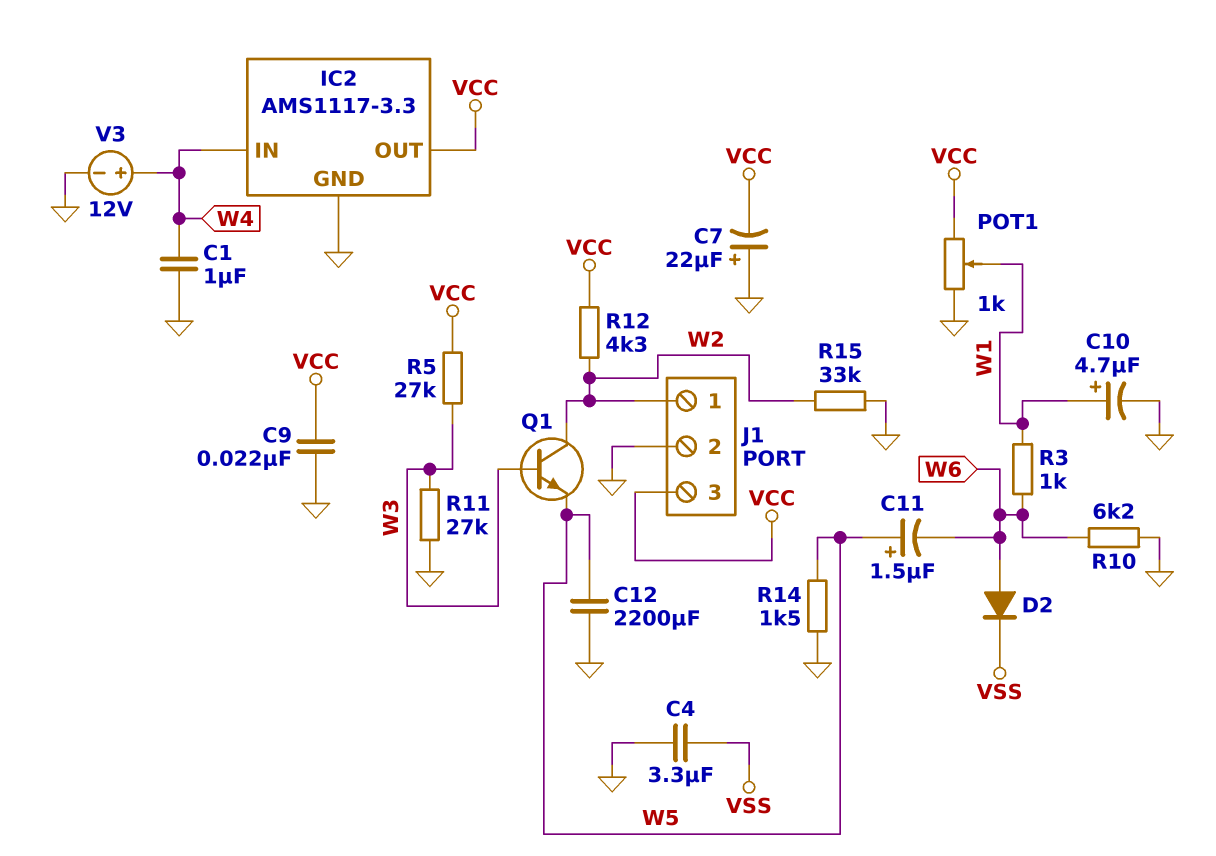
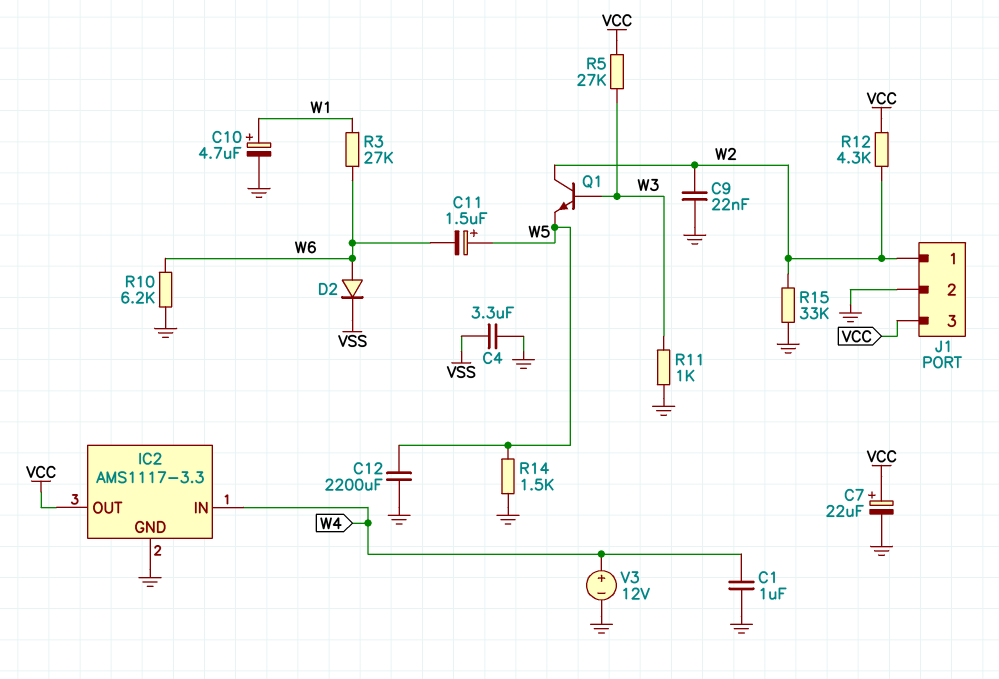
C7: 22uF (plus GND, minus VCC) -> 22uF (plus VCC, minus GND)
C9: 22nF (GND, VCC) -> 22nF (GND, W2)
POT1: 1k (GND, VCC, wiper W1) -> none
R3: 1k (W1, W6) -> 27k (W1, W6)
R11: 27k (GND, W3) -> 1k (GND, W3)

